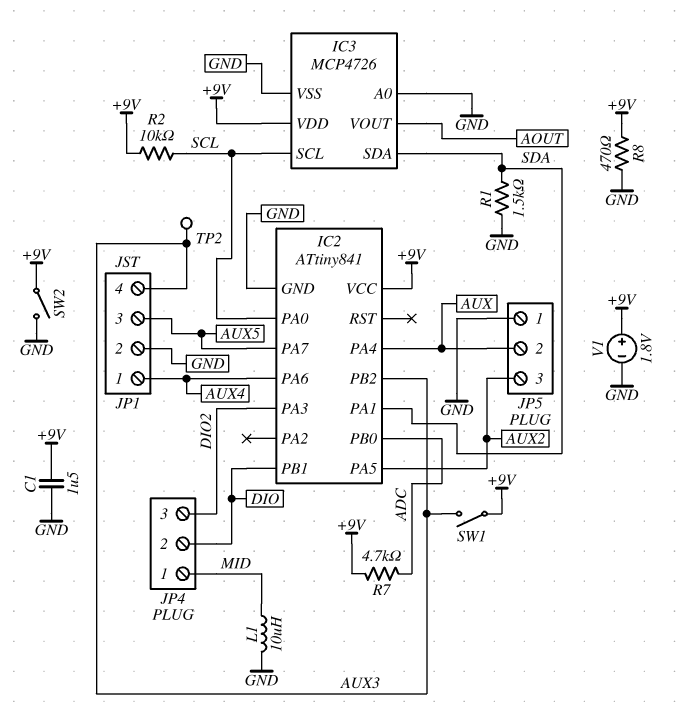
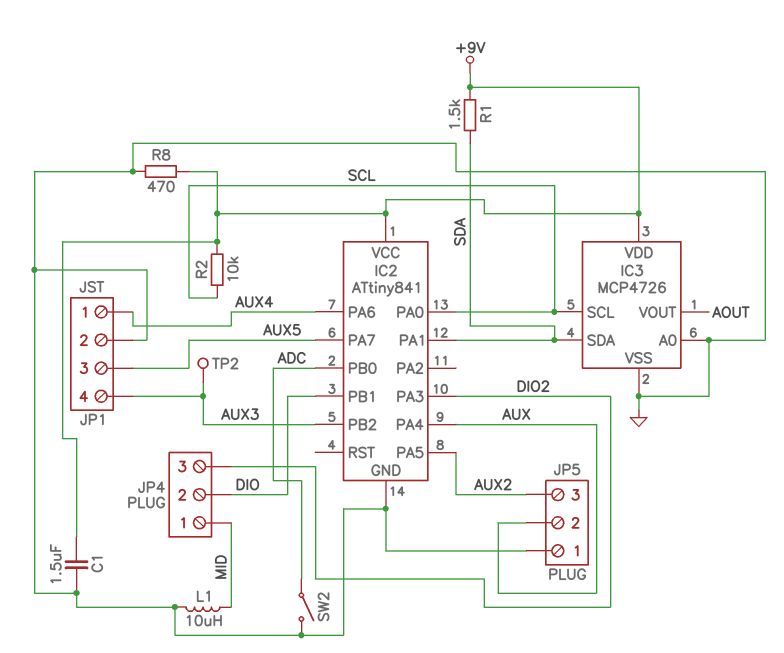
R1: 1.5k (GND, SDA) -> 1.5k (+9V, SDA)
R7: 4.7k (+9V, ADC) -> none
SW1: switch (+9V, AUX3) -> none
SW2: switch (+9V, GND) -> switch (ADC, GND)
V1: 1.8V (plus +9V, minus GND) -> none

